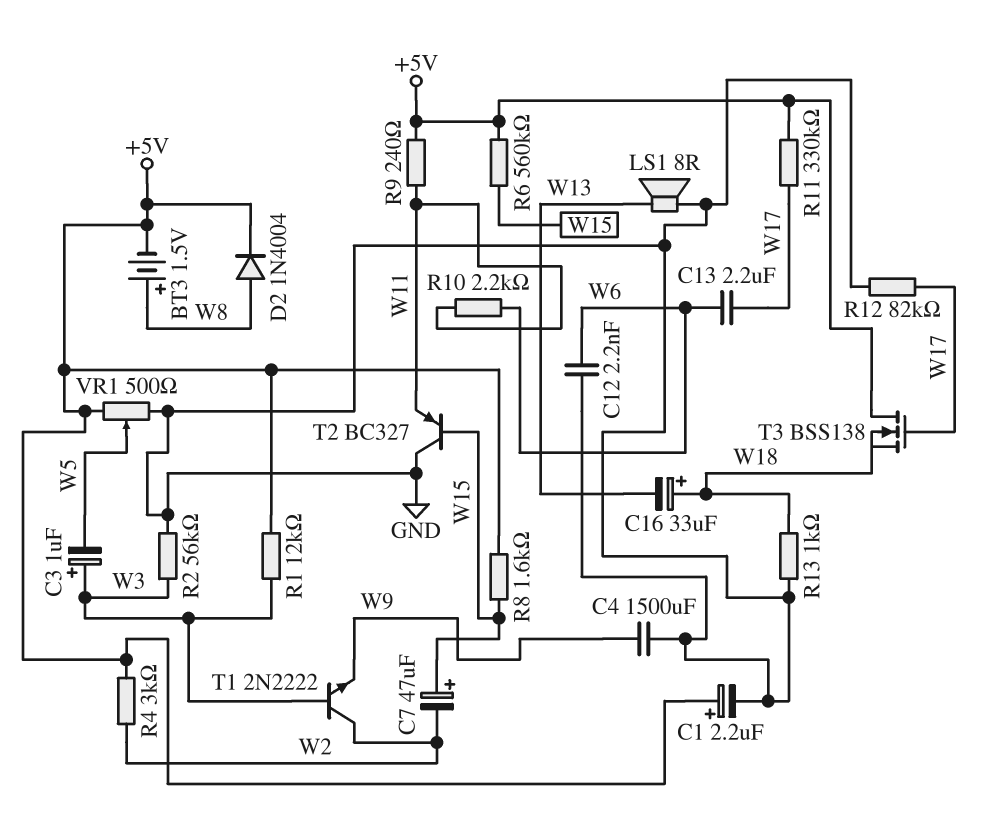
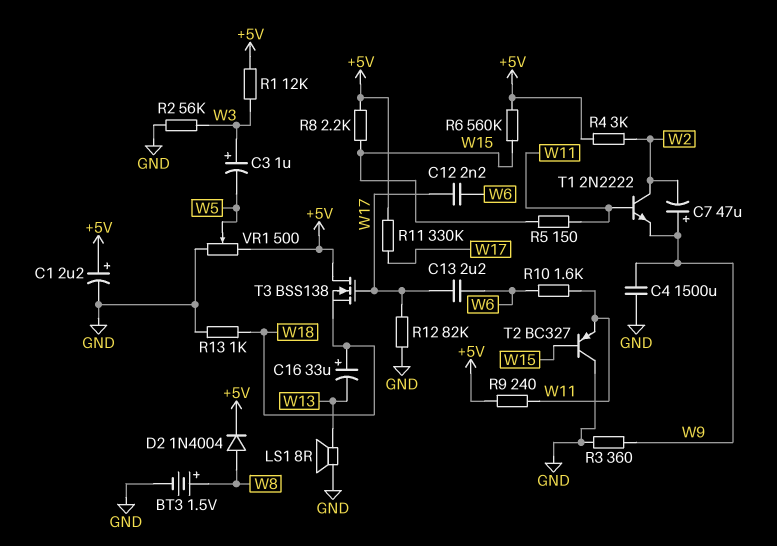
BT3: 1.5V (plus W8, minus +5V) -> 1.5V (plus W8, minus GND)
C7: 47uF (plus W15, minus W2) -> 47uF (plus W9, minus W2)
C12: 2.2nF (GND, W6) -> 2.2nF (W6, W17)
R3: none -> 360 (GND, W9)
R5: none -> 150 (W11, W15)
R8: 1.6k (+5V, W15) -> 2.2k (+5V, W15)
R10: 2.2k (W6, W11) -> 1.6k (W6, W11)
T1: NPN 2N2222 (B W3, C W2, E W9) -> NPN 2N2222 (B W11, C W2, E W9)

